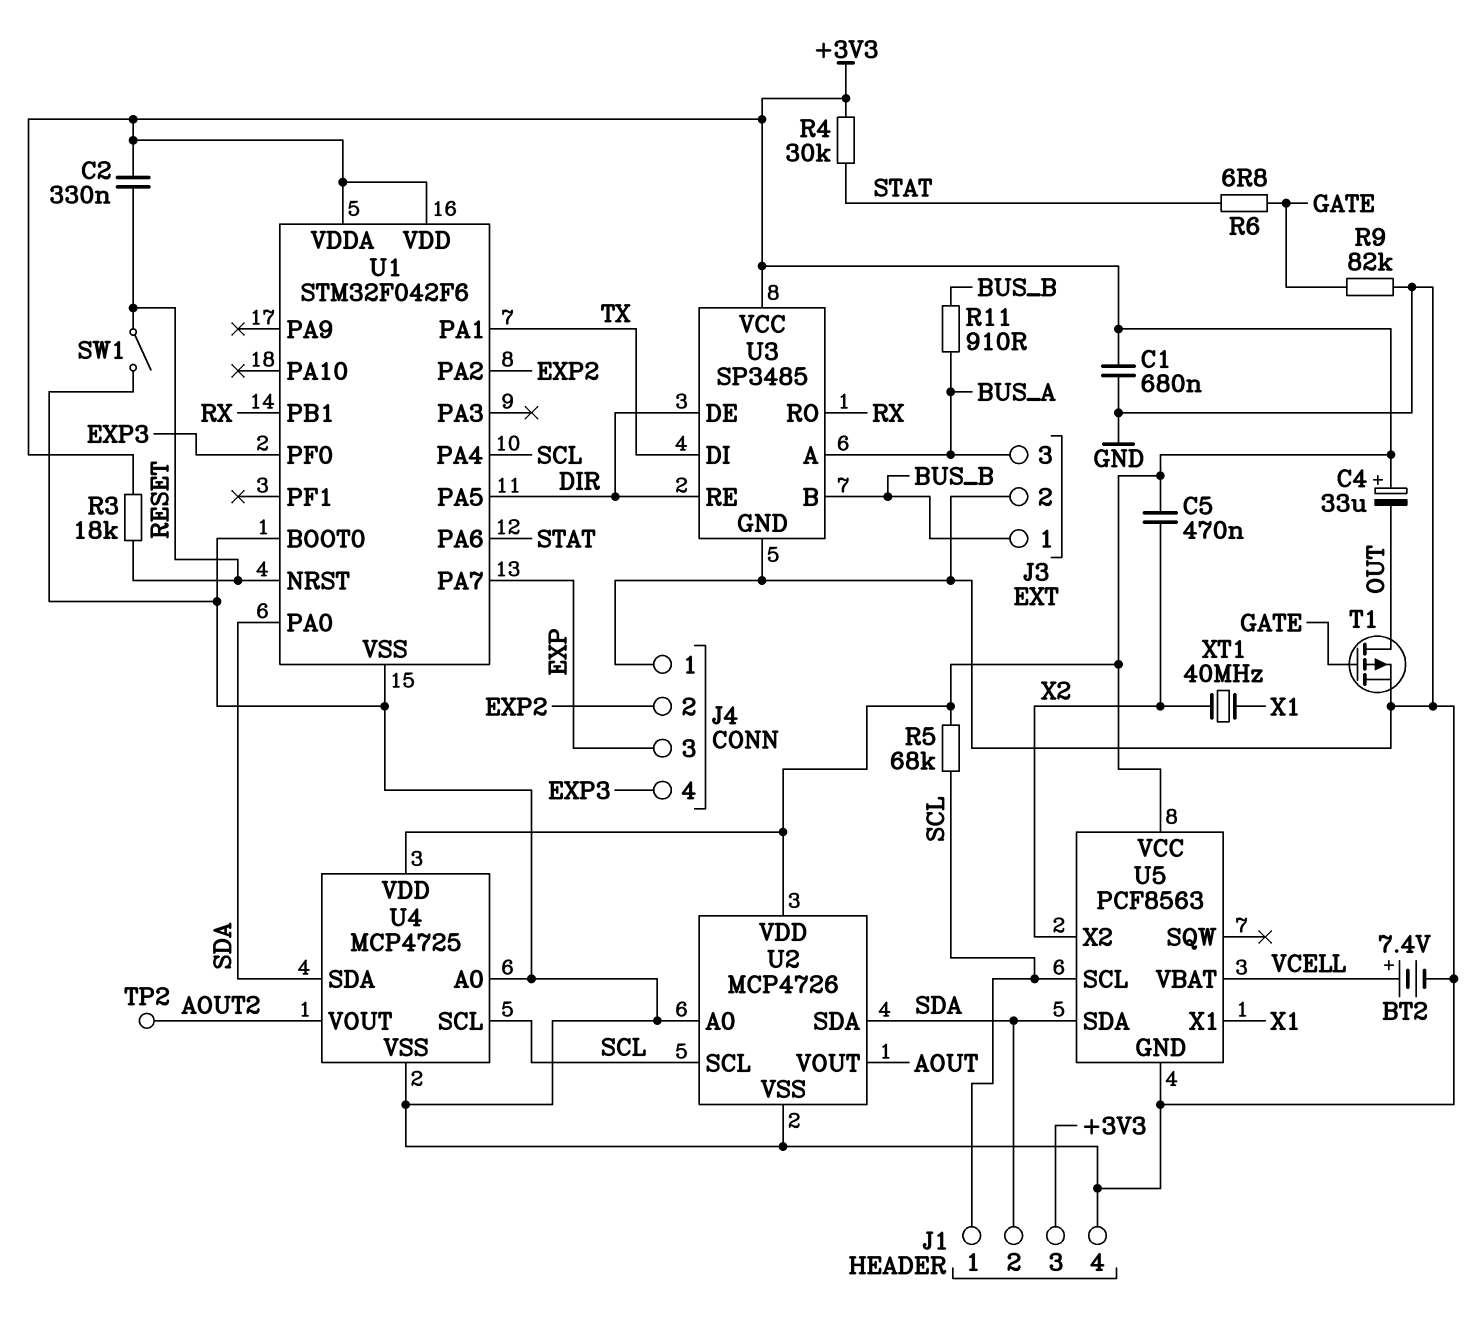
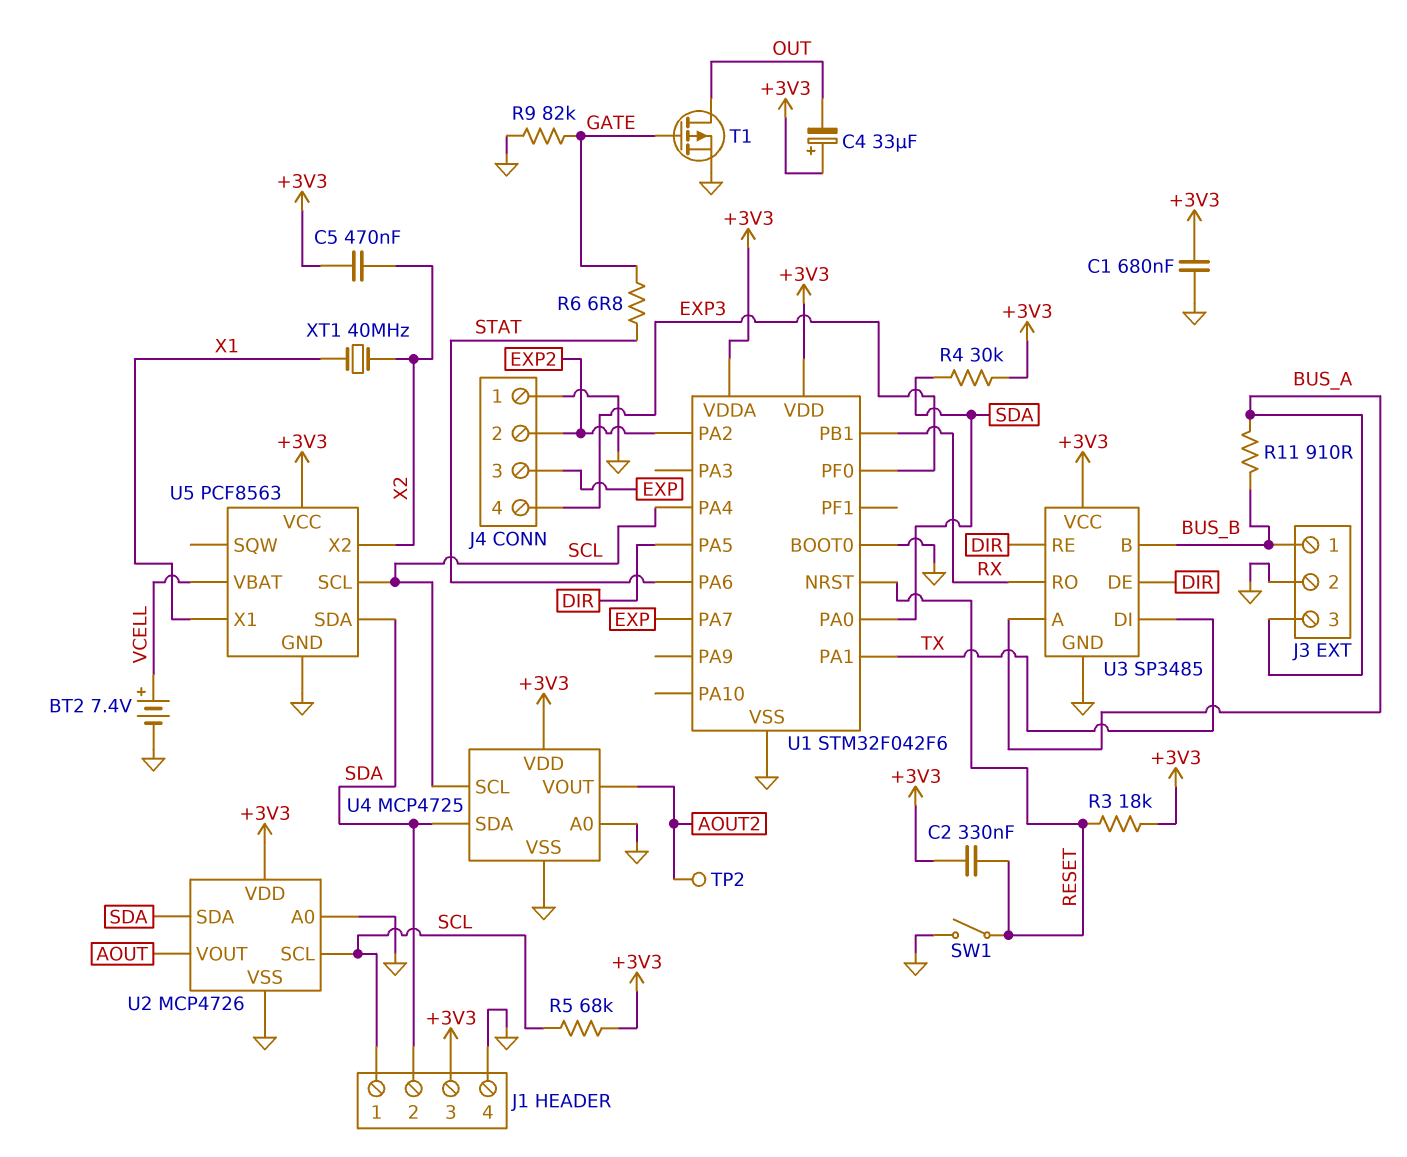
R4: 30k (+3V3, STAT) -> 30k (+3V3, SDA)

